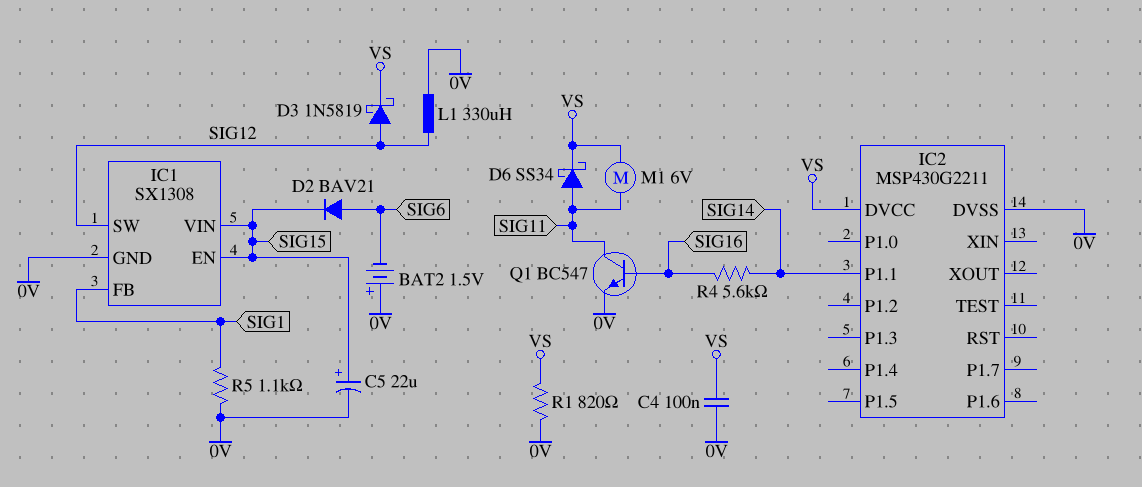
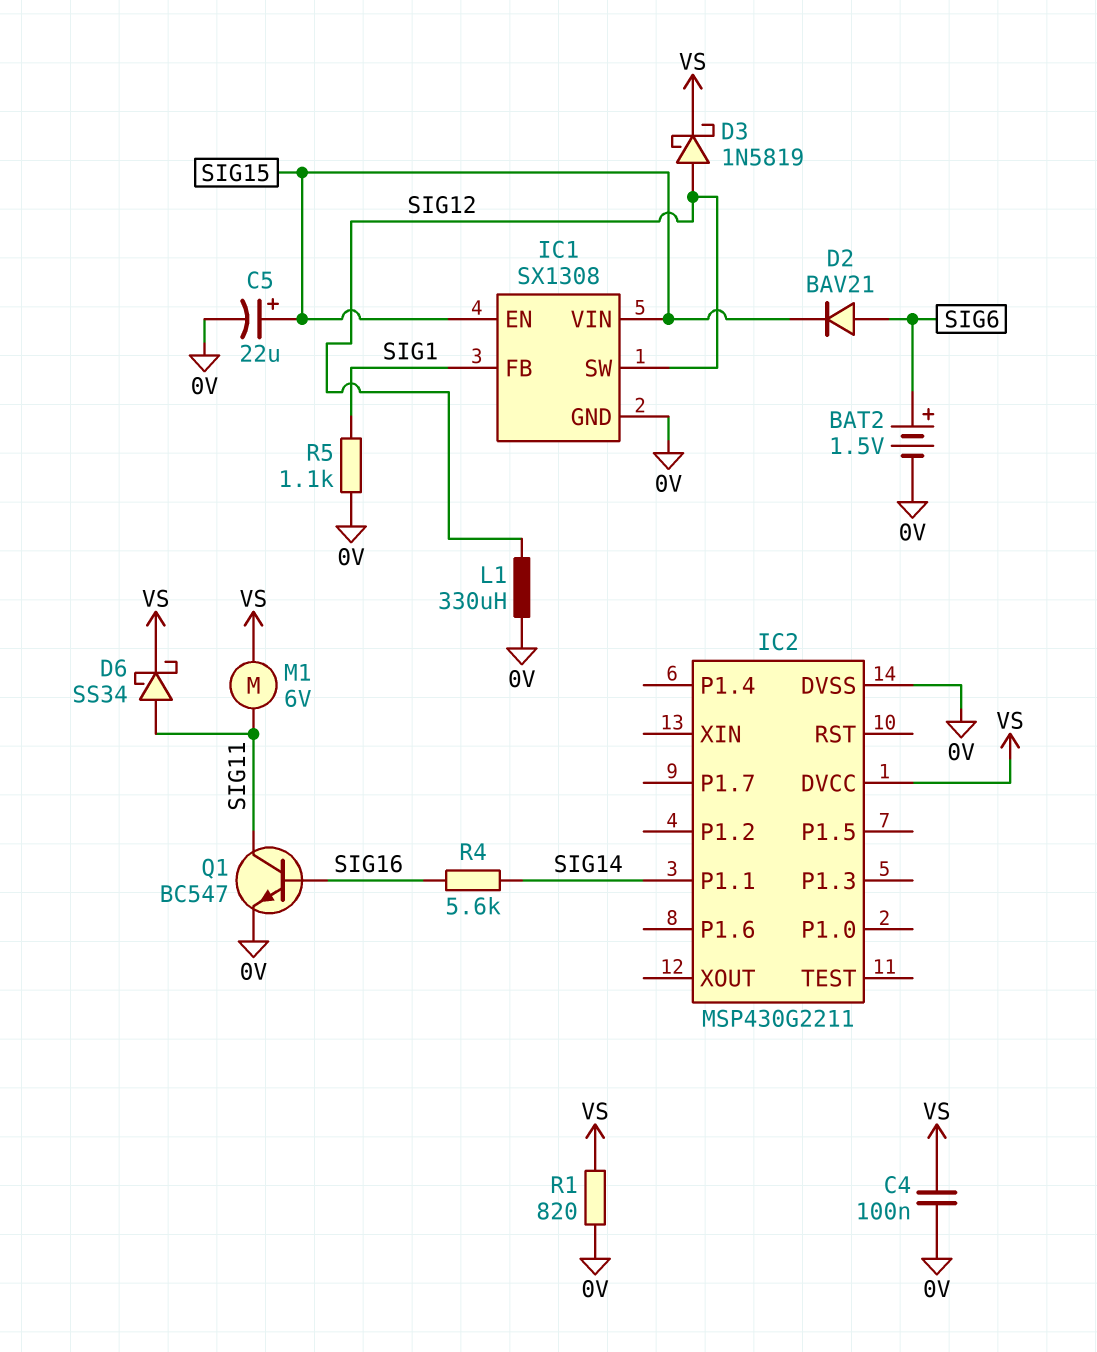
BAT2: 1.5V (plus 0V, minus SIG6) -> 1.5V (plus SIG6, minus 0V)

